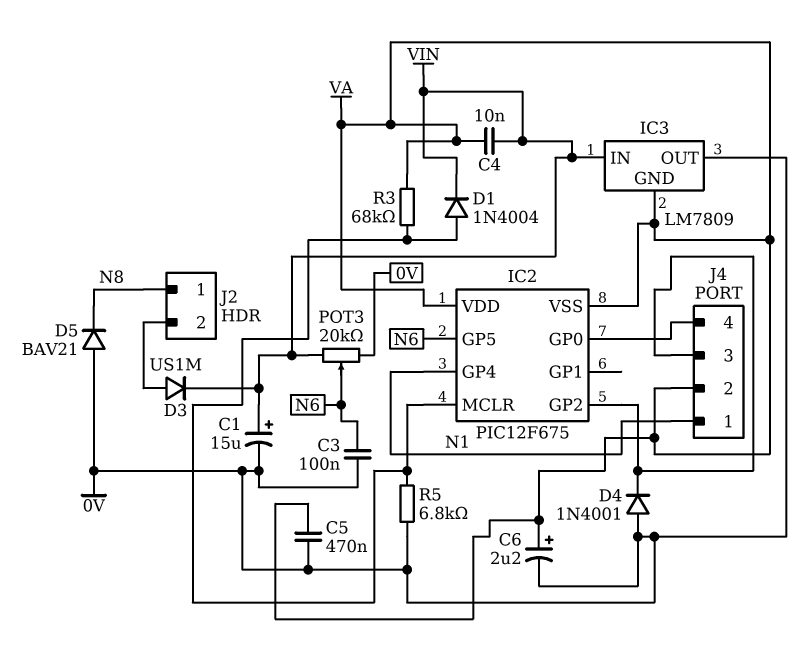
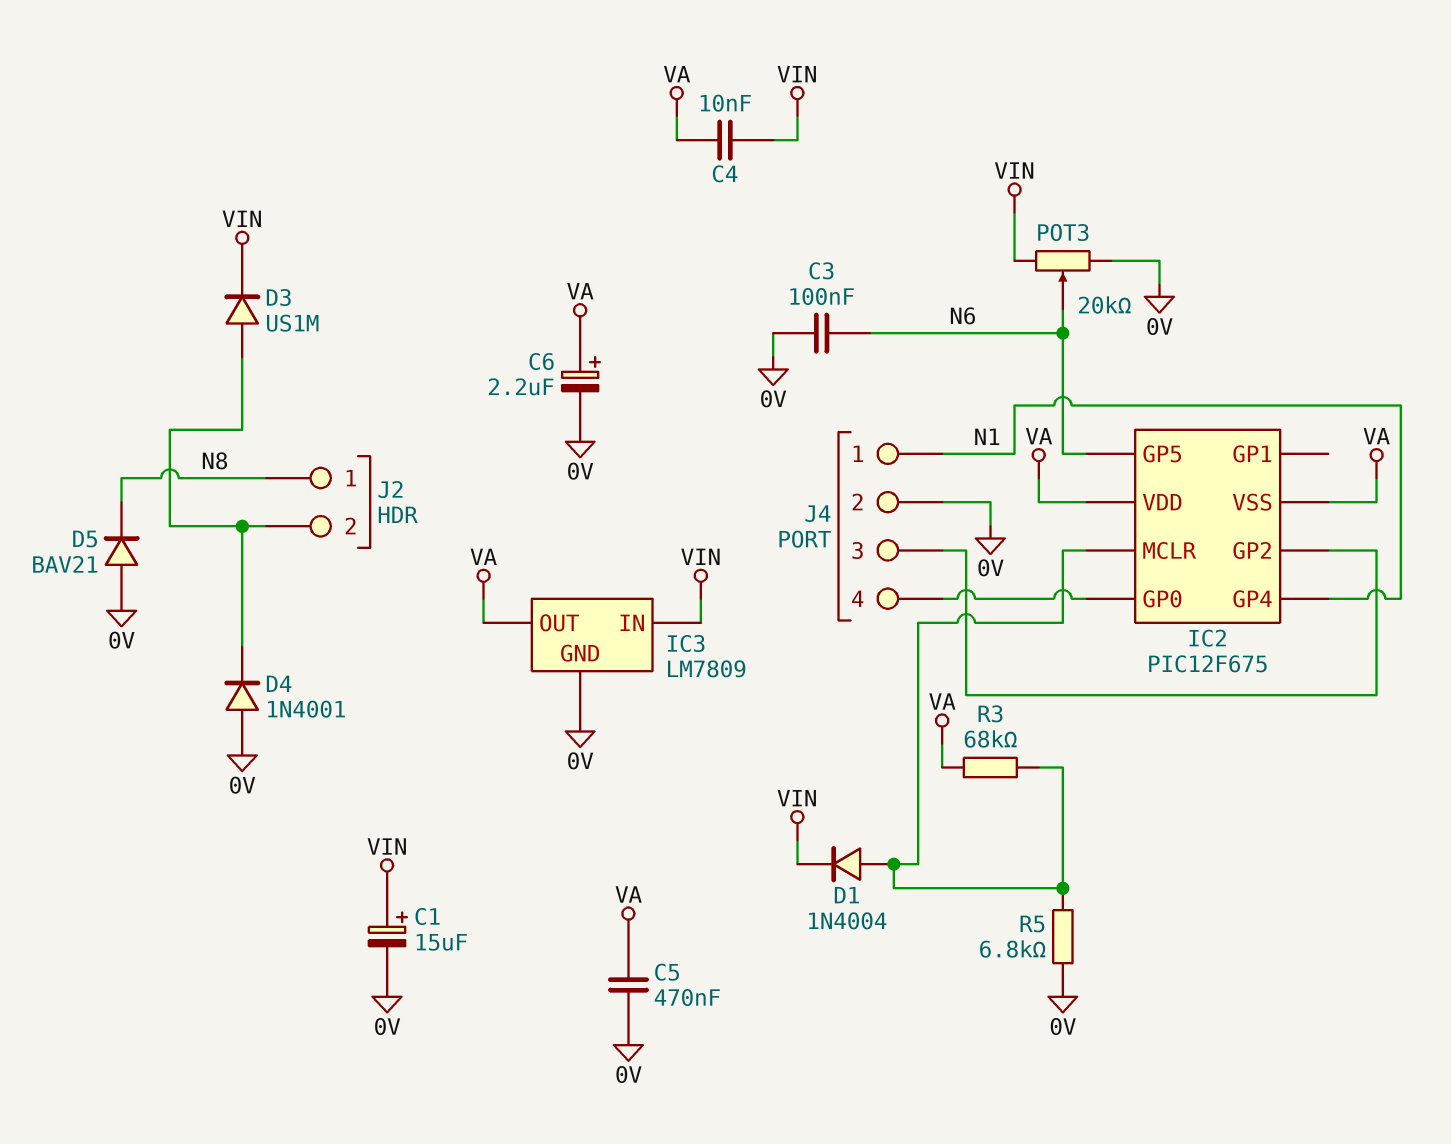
D4: diode 1N4001 (A 0V, K IC2/GP2) -> diode 1N4001 (A 0V, K J2/2)
IC3 pin GND: VA -> 0V
IC3 pin OUT: 0V -> VA
J4 pin 2: VA -> 0V

